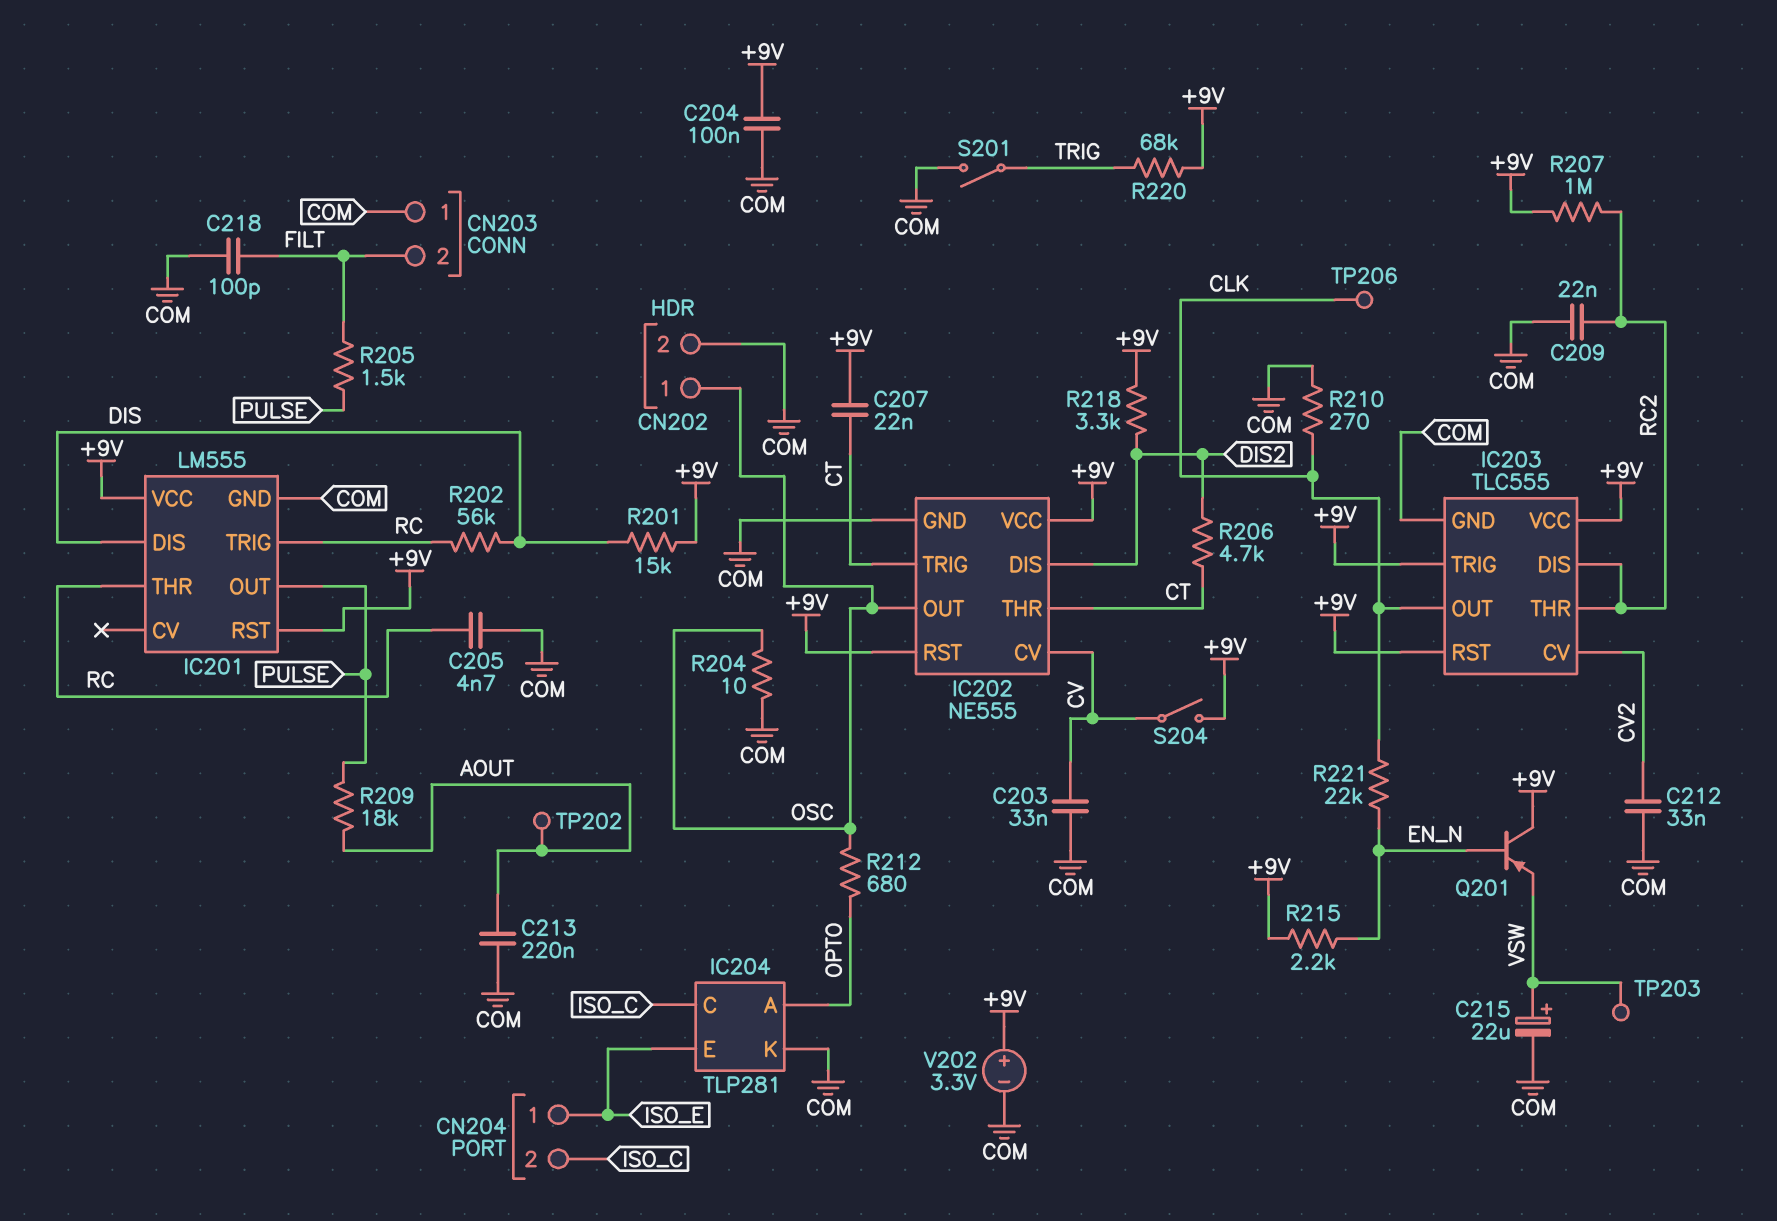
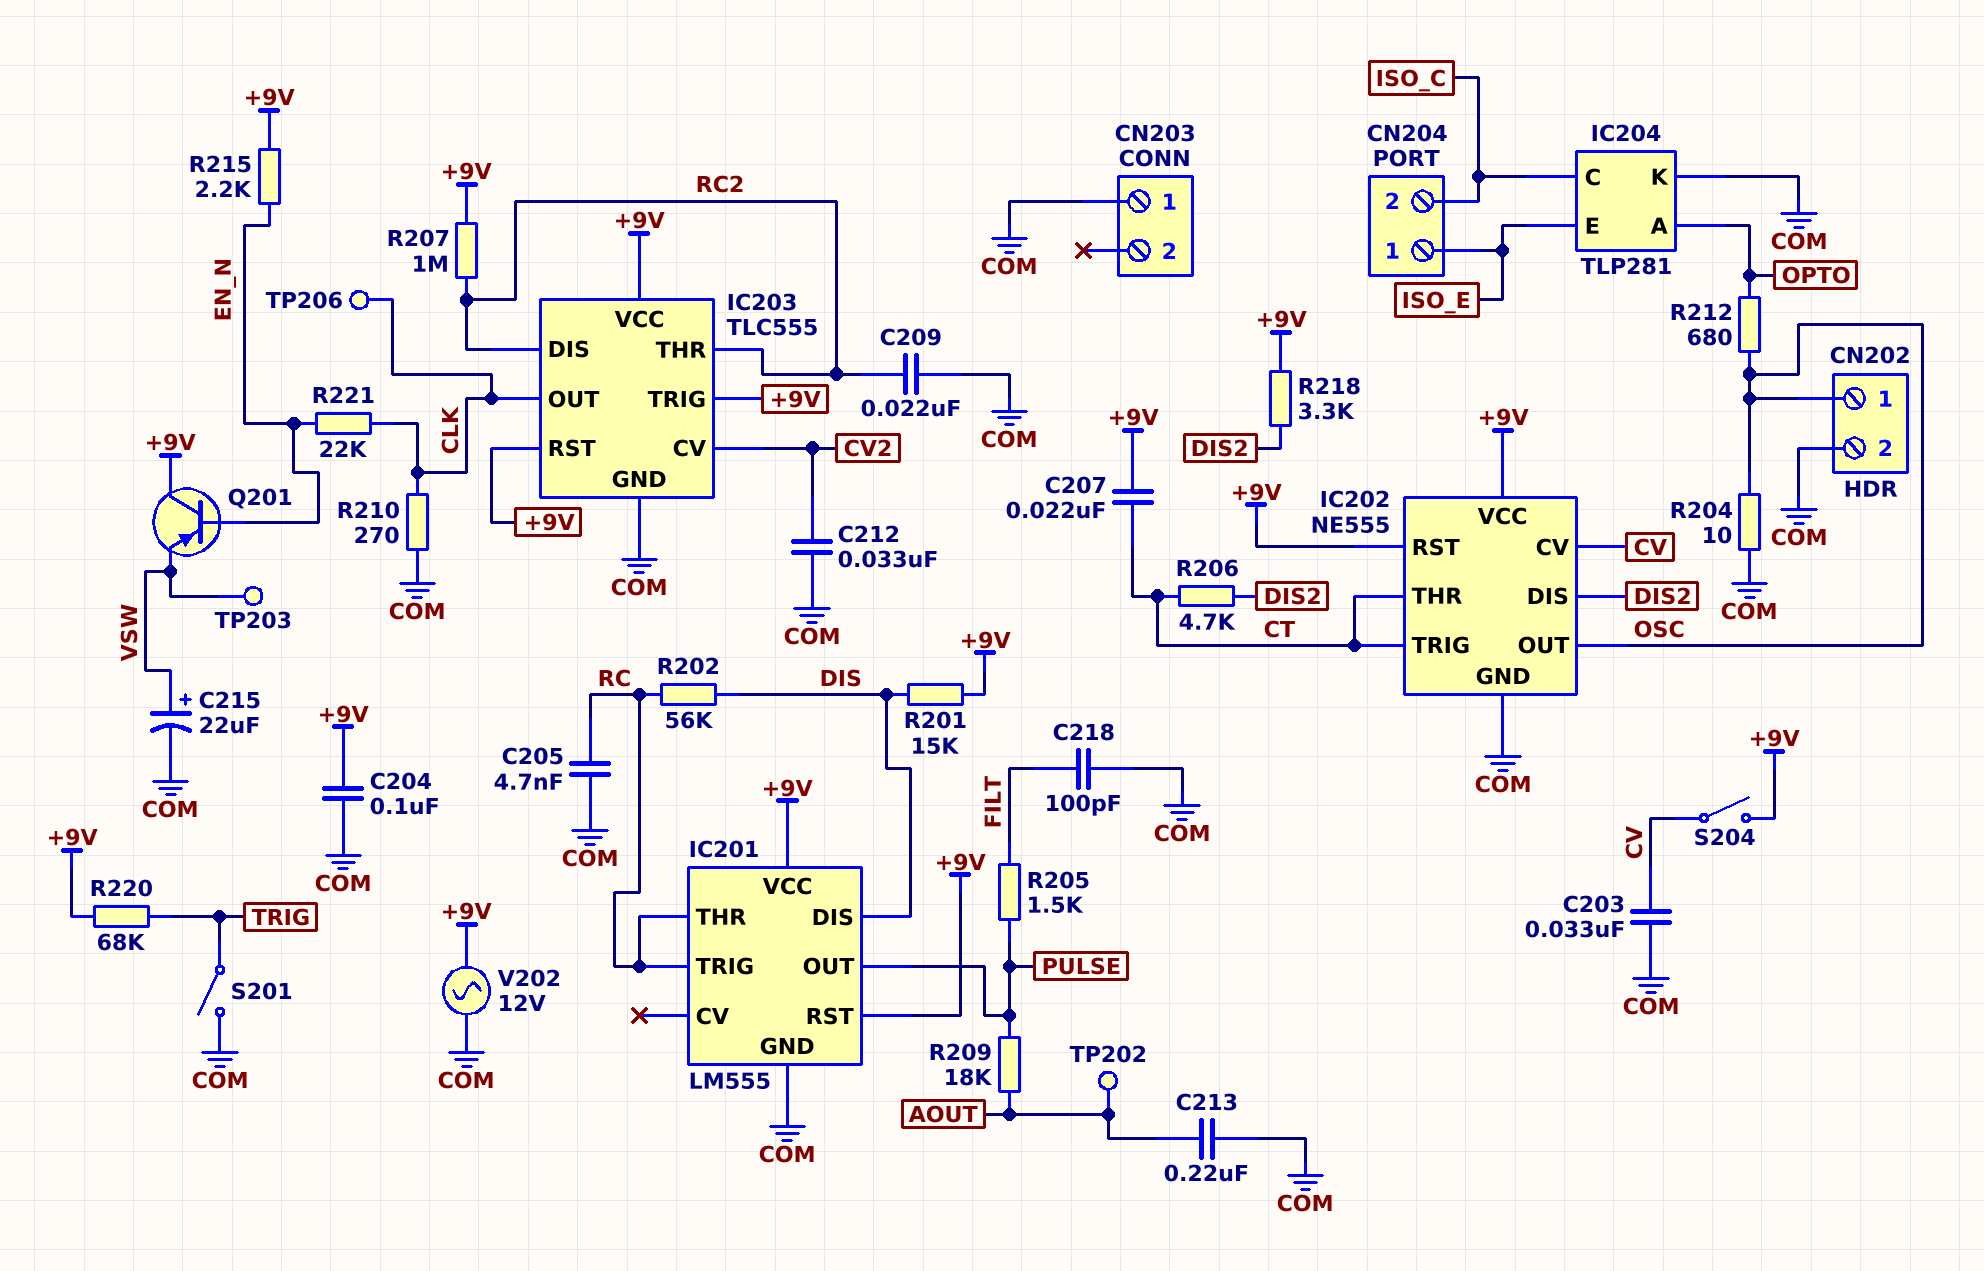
CN203 pin 2: FILT -> none
V202: 3.3V (plus +9V, minus COM) -> AC 12V (+9V, COM)

